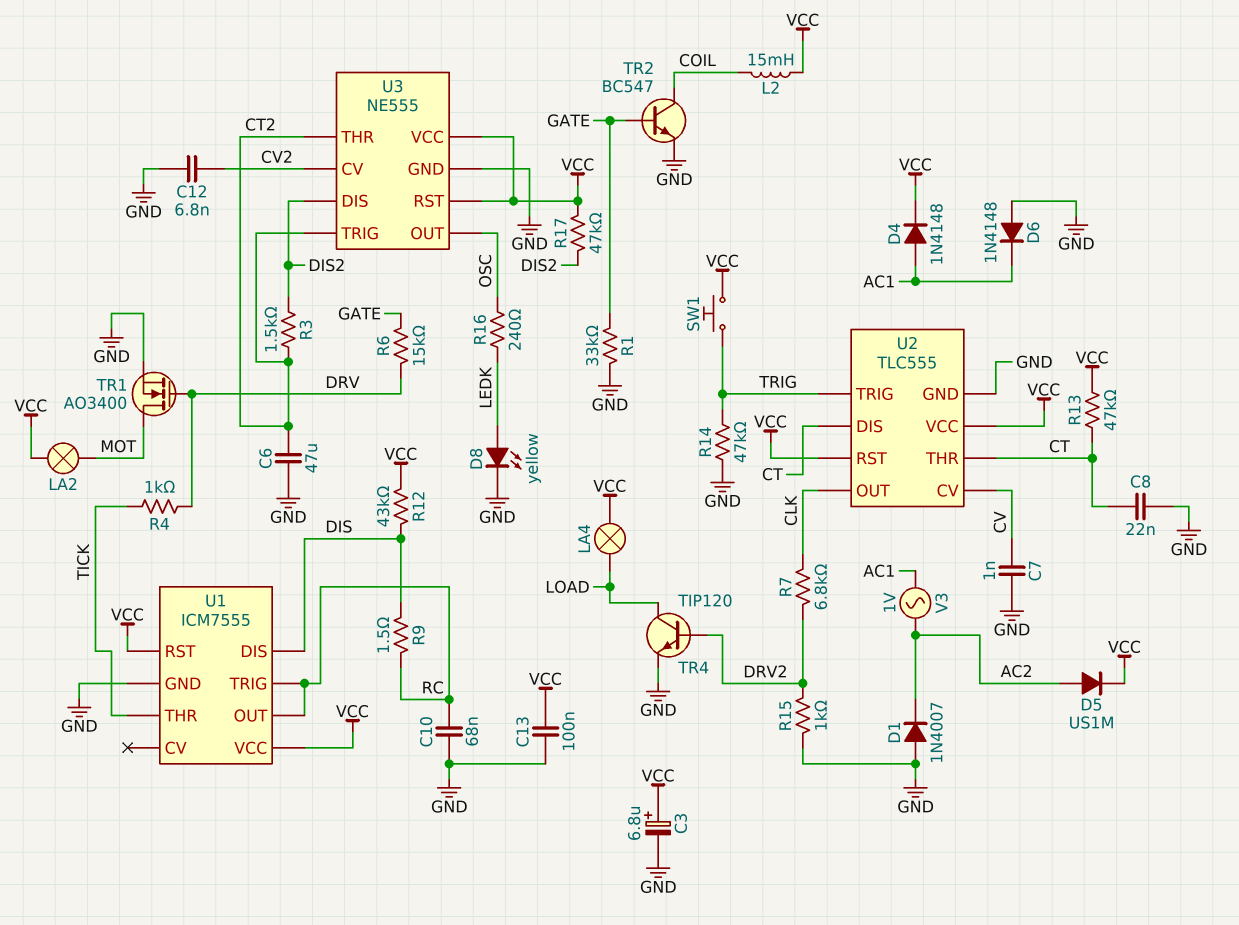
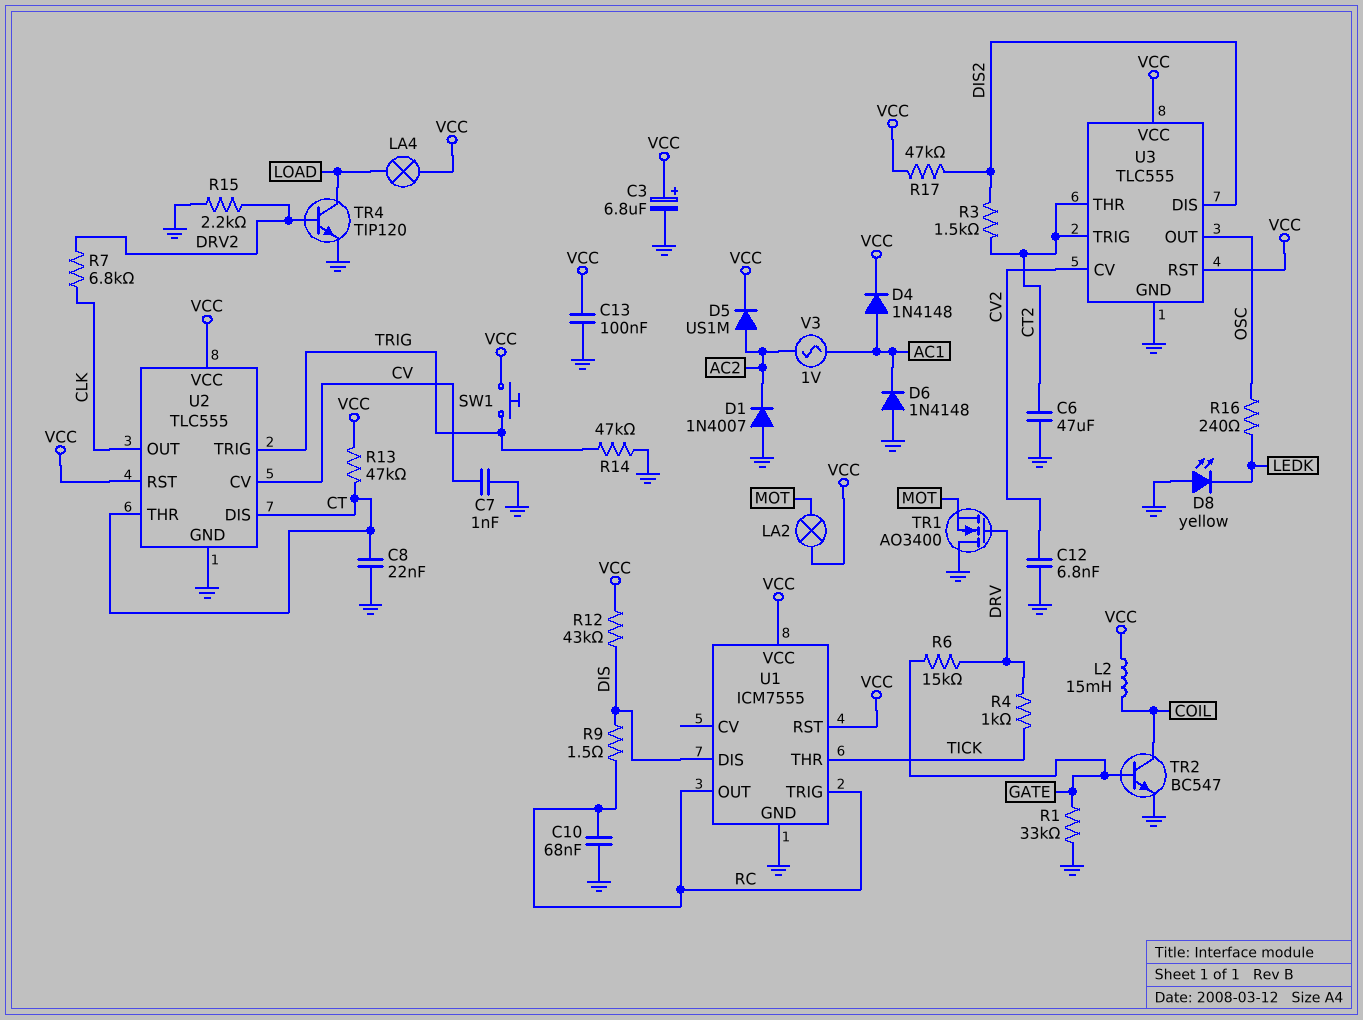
D8: LED yellow (A LEDK, K GND) -> LED yellow (A GND, K LEDK)
R15: 1k (DRV2, GND) -> 2.2k (DRV2, GND)
TR1: NMOS AO3400 (G DRV, D MOT, S GND) -> NMOS AO3400 (G DRV, D GND, S MOT)
U3: NE555 -> TLC555

